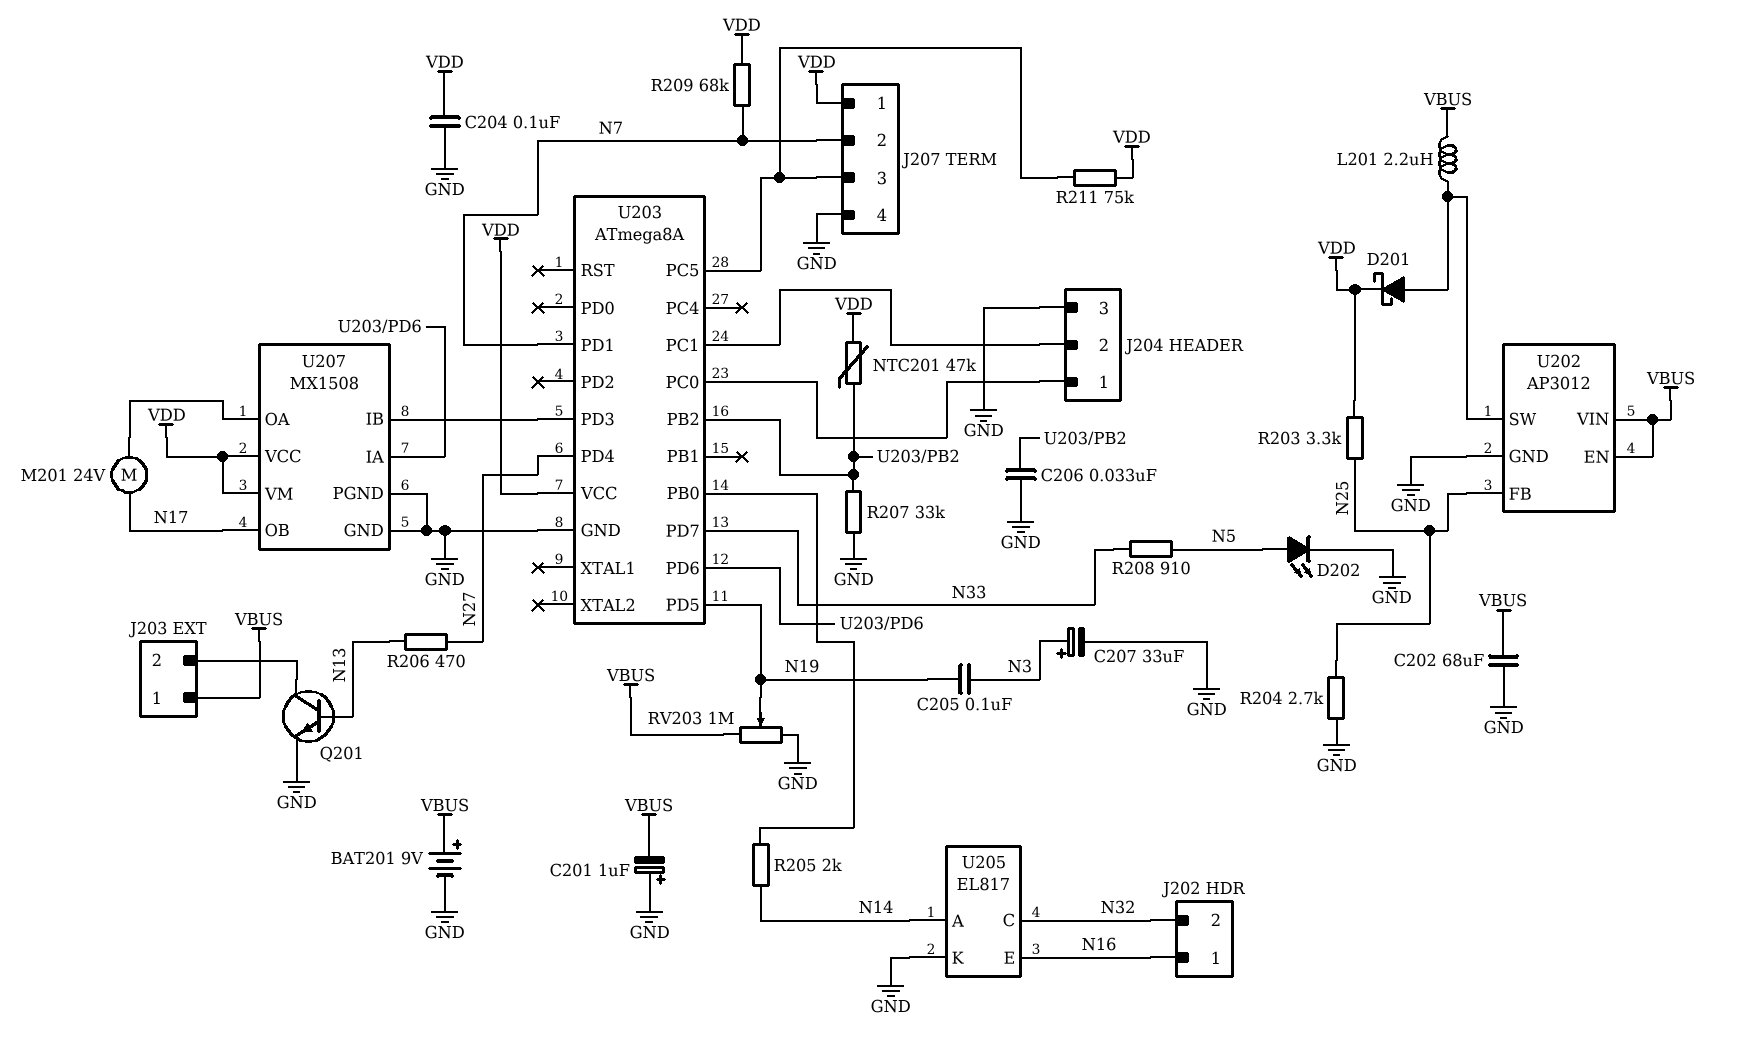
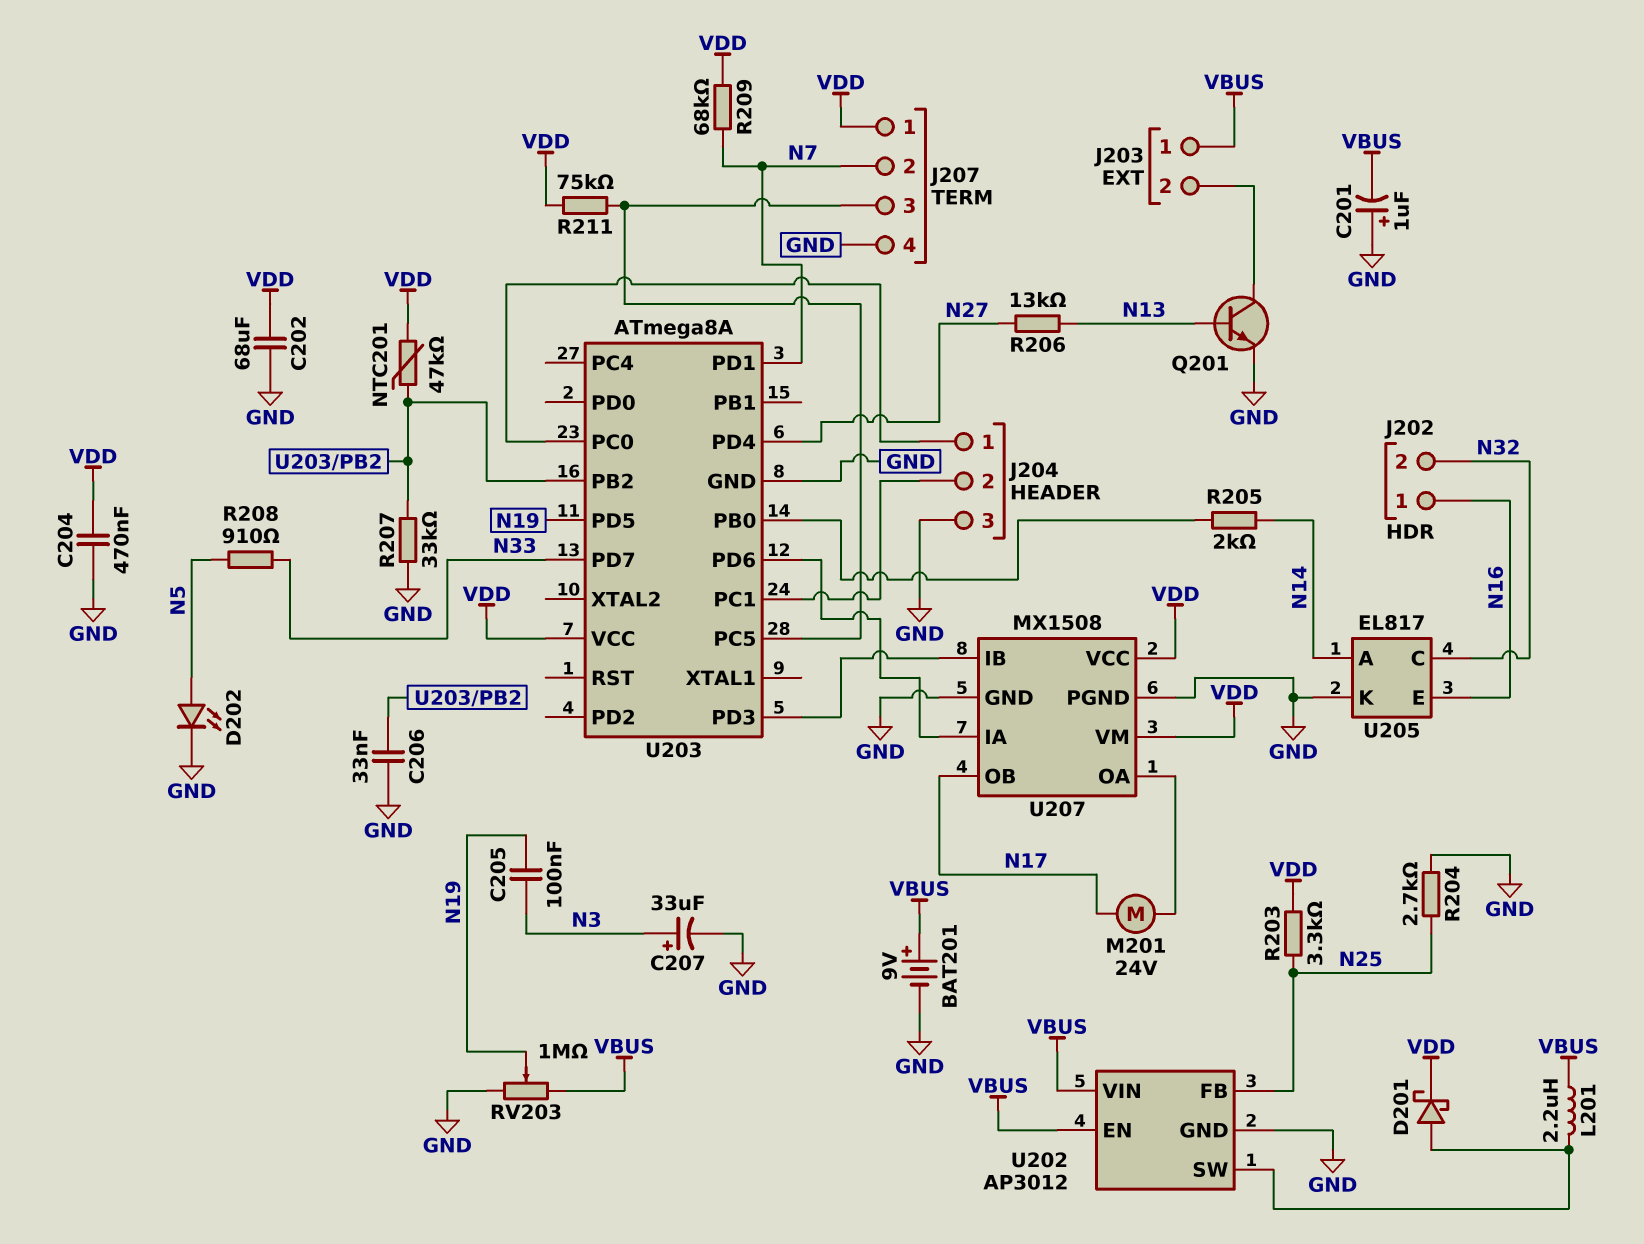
C202: 68uF (GND, VBUS) -> 68uF (GND, VDD)
C204: 100nF (GND, VDD) -> 470nF (GND, VDD)
R206: 470 (N13, N27) -> 13k (N13, N27)

